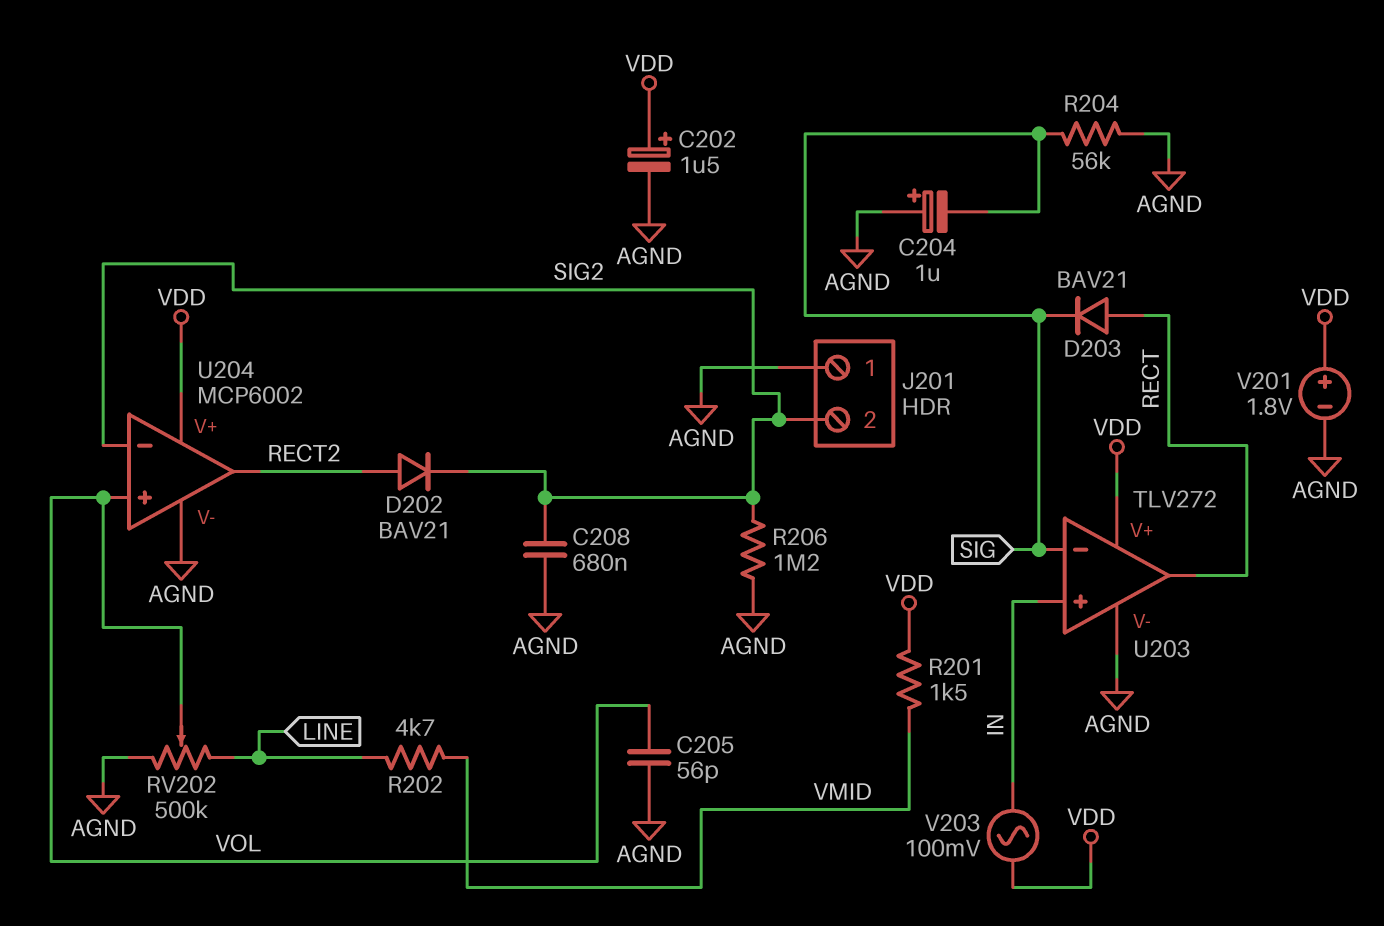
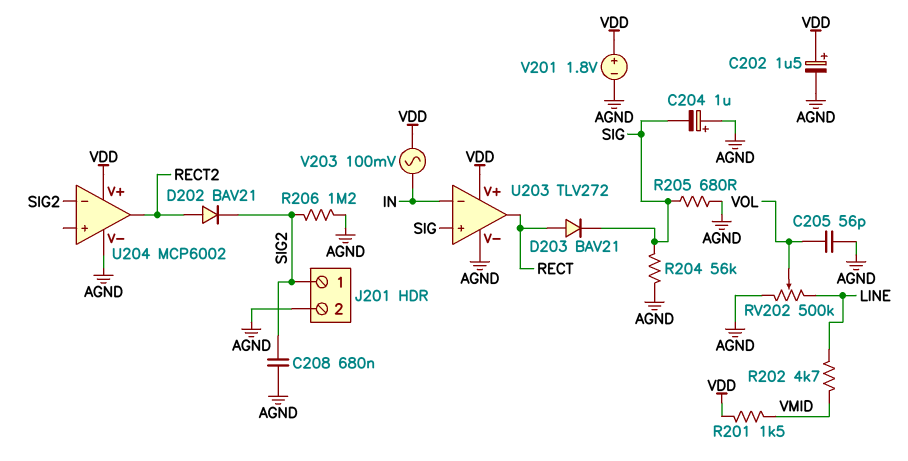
J201 pin 1: AGND -> SIG2
J201 pin 2: SIG2 -> AGND
R205: none -> 680 (AGND, SIG)
U203 pin in+: IN -> SIG
U203 pin in-: SIG -> IN
U204 pin in+: VOL -> none

